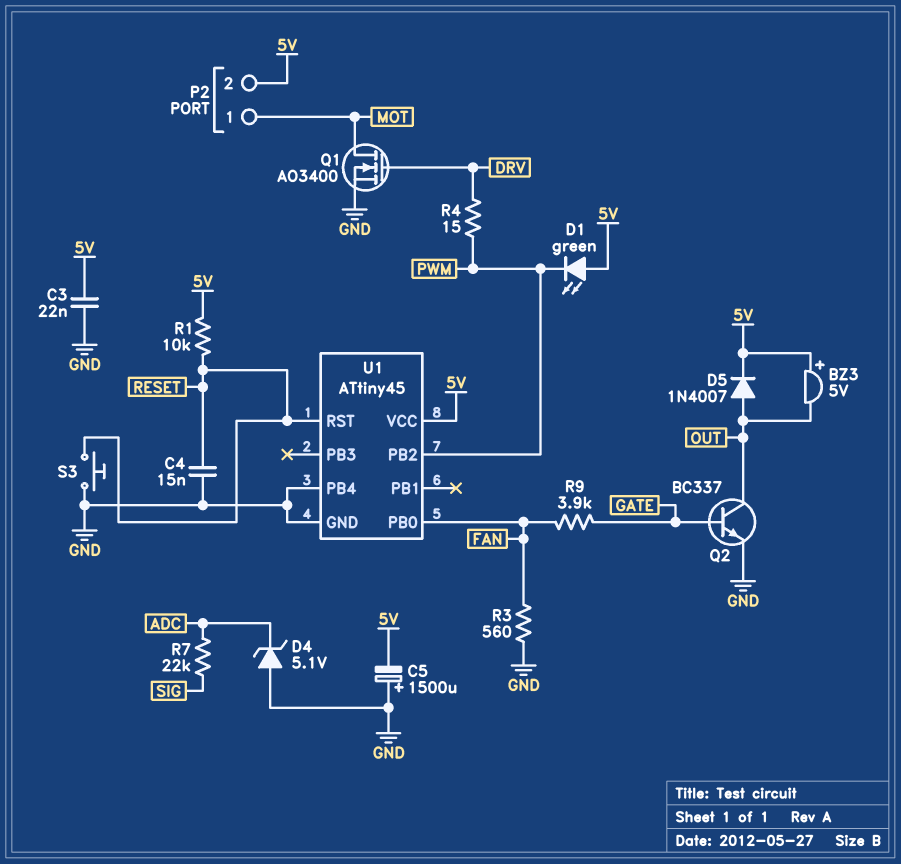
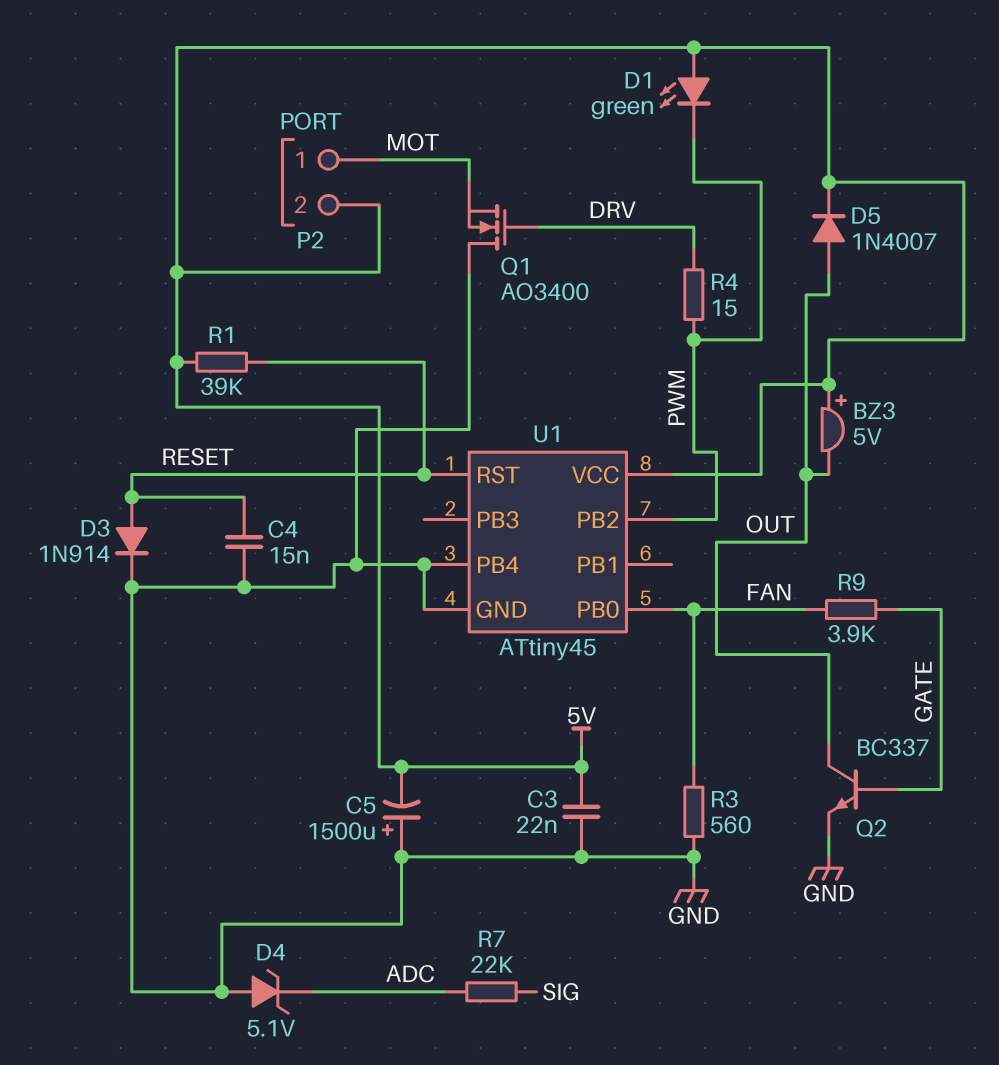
D3: none -> diode 1N914 (A RESET, K GND)
Q1: NMOS AO3400 (G DRV, D MOT, S GND) -> NMOS AO3400 (G DRV, D GND, S MOT)
R1: 10k (5V, RESET) -> 39k (5V, RESET)
S3: button (GND, RESET) -> none

